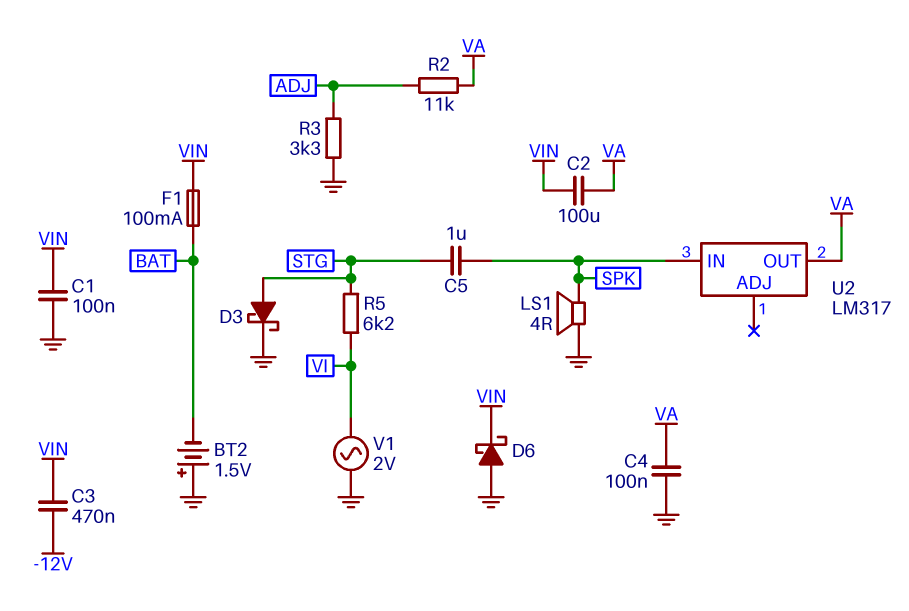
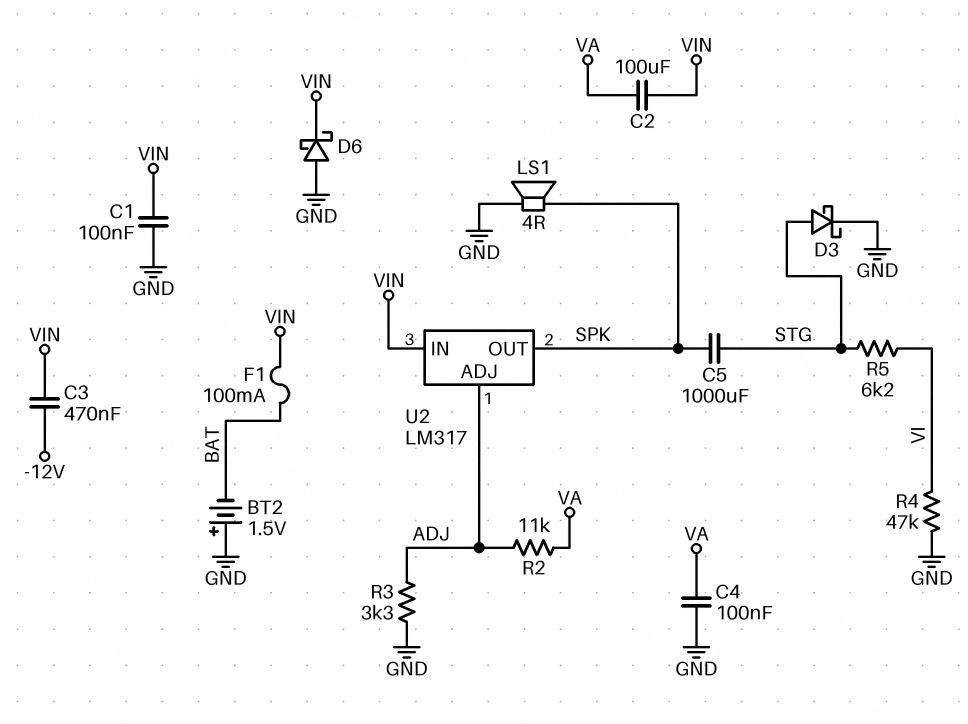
C5: 1uF (SPK, STG) -> 1000uF (SPK, STG)
R4: none -> 47k (GND, VI)
U2 pin ADJ: none -> ADJ
U2 pin IN: SPK -> VIN
U2 pin OUT: VA -> SPK
V1: AC 2V (GND, VI) -> none

